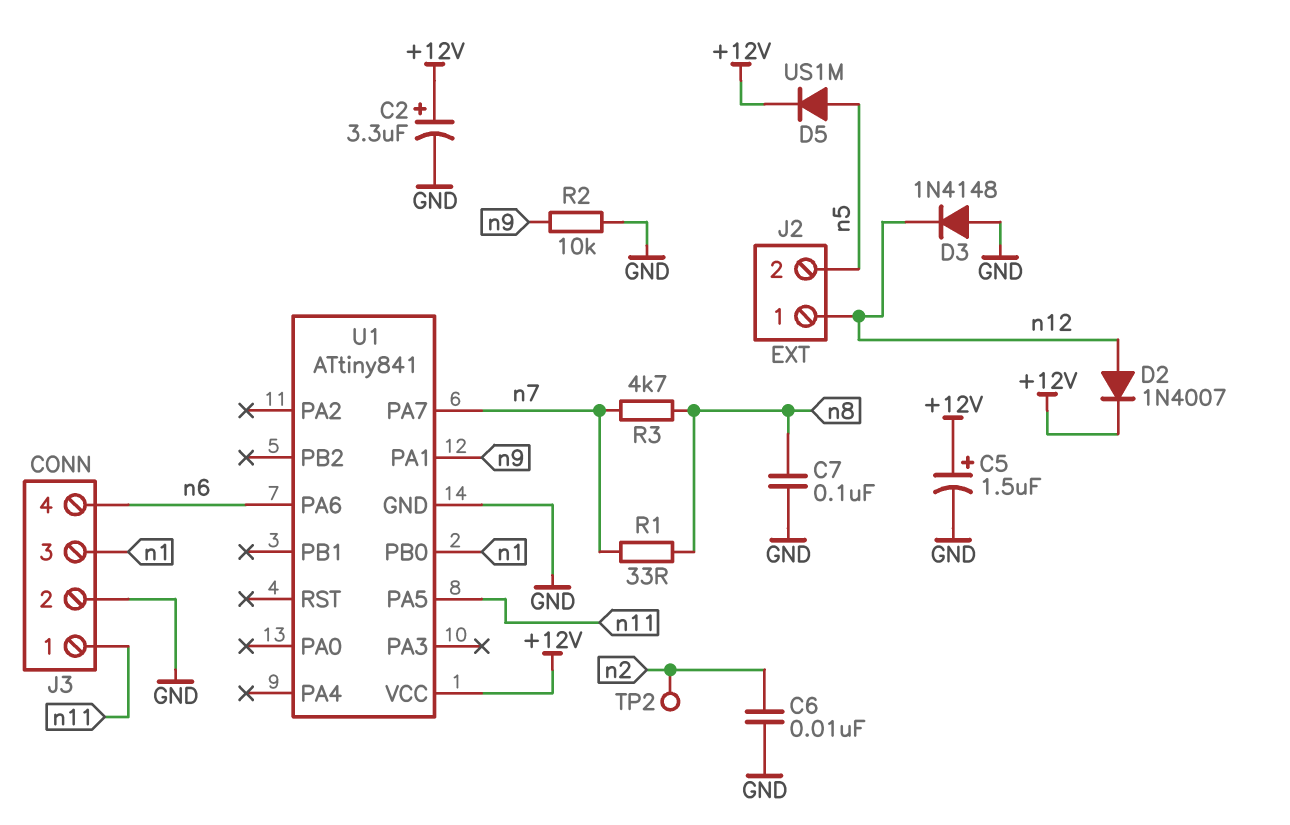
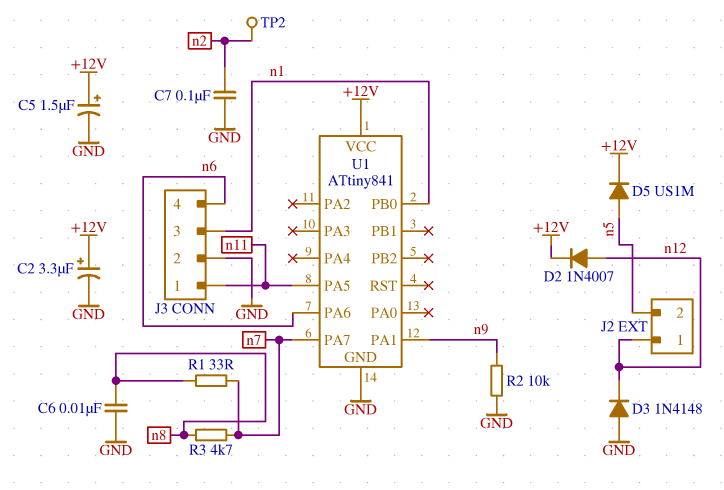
C6: 10nF (GND, n2) -> 10nF (GND, n8)
C7: 100nF (GND, n8) -> 100nF (GND, n2)

